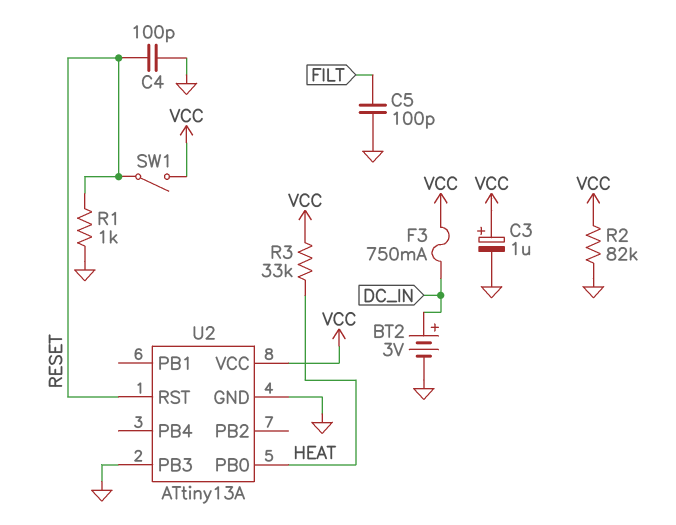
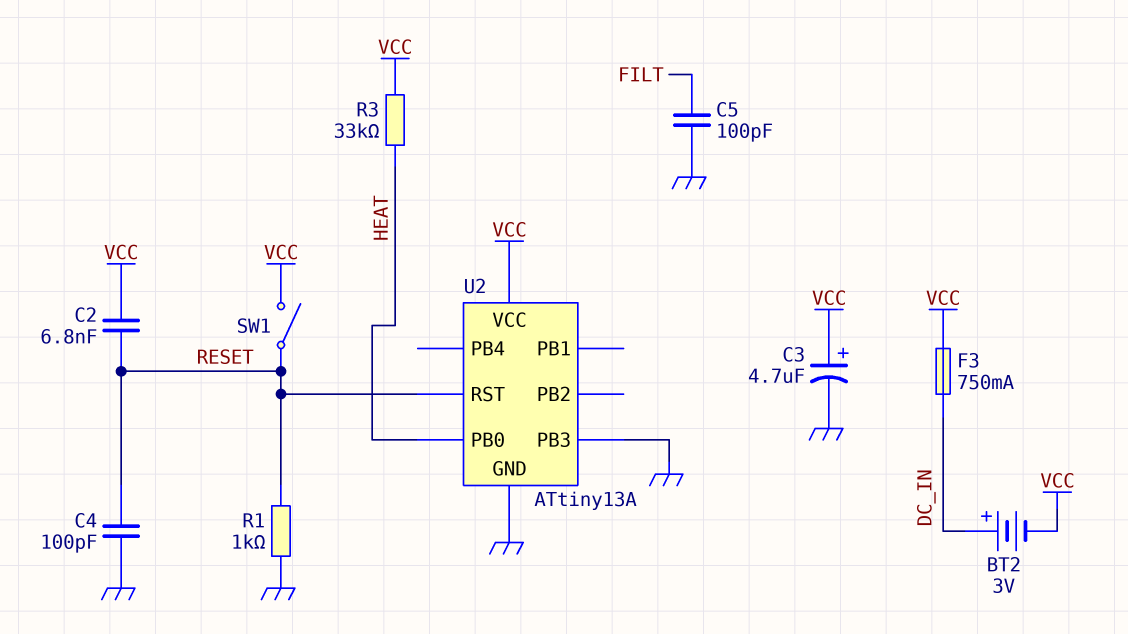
BT2: 3V (plus DC_IN, minus GND) -> 3V (plus DC_IN, minus VCC)
C2: none -> 6.8nF (RESET, VCC)
C3: 1uF (plus VCC, minus GND) -> 4.7uF (plus VCC, minus GND)
R2: 82k (GND, VCC) -> none

